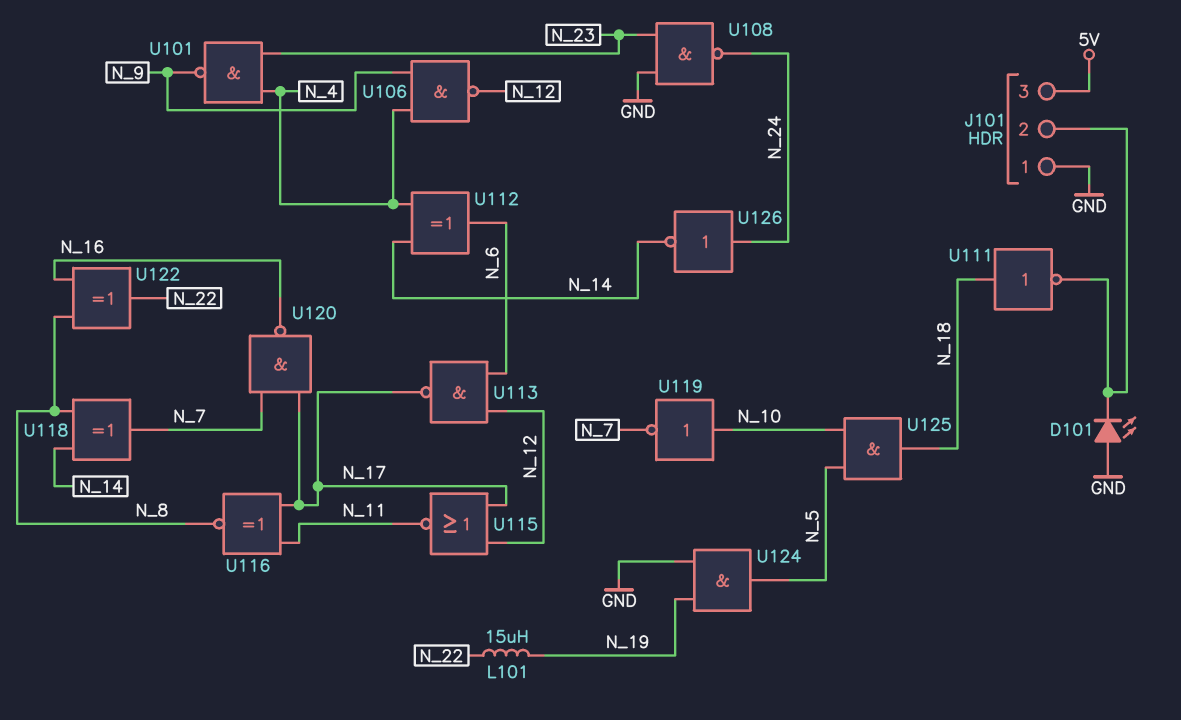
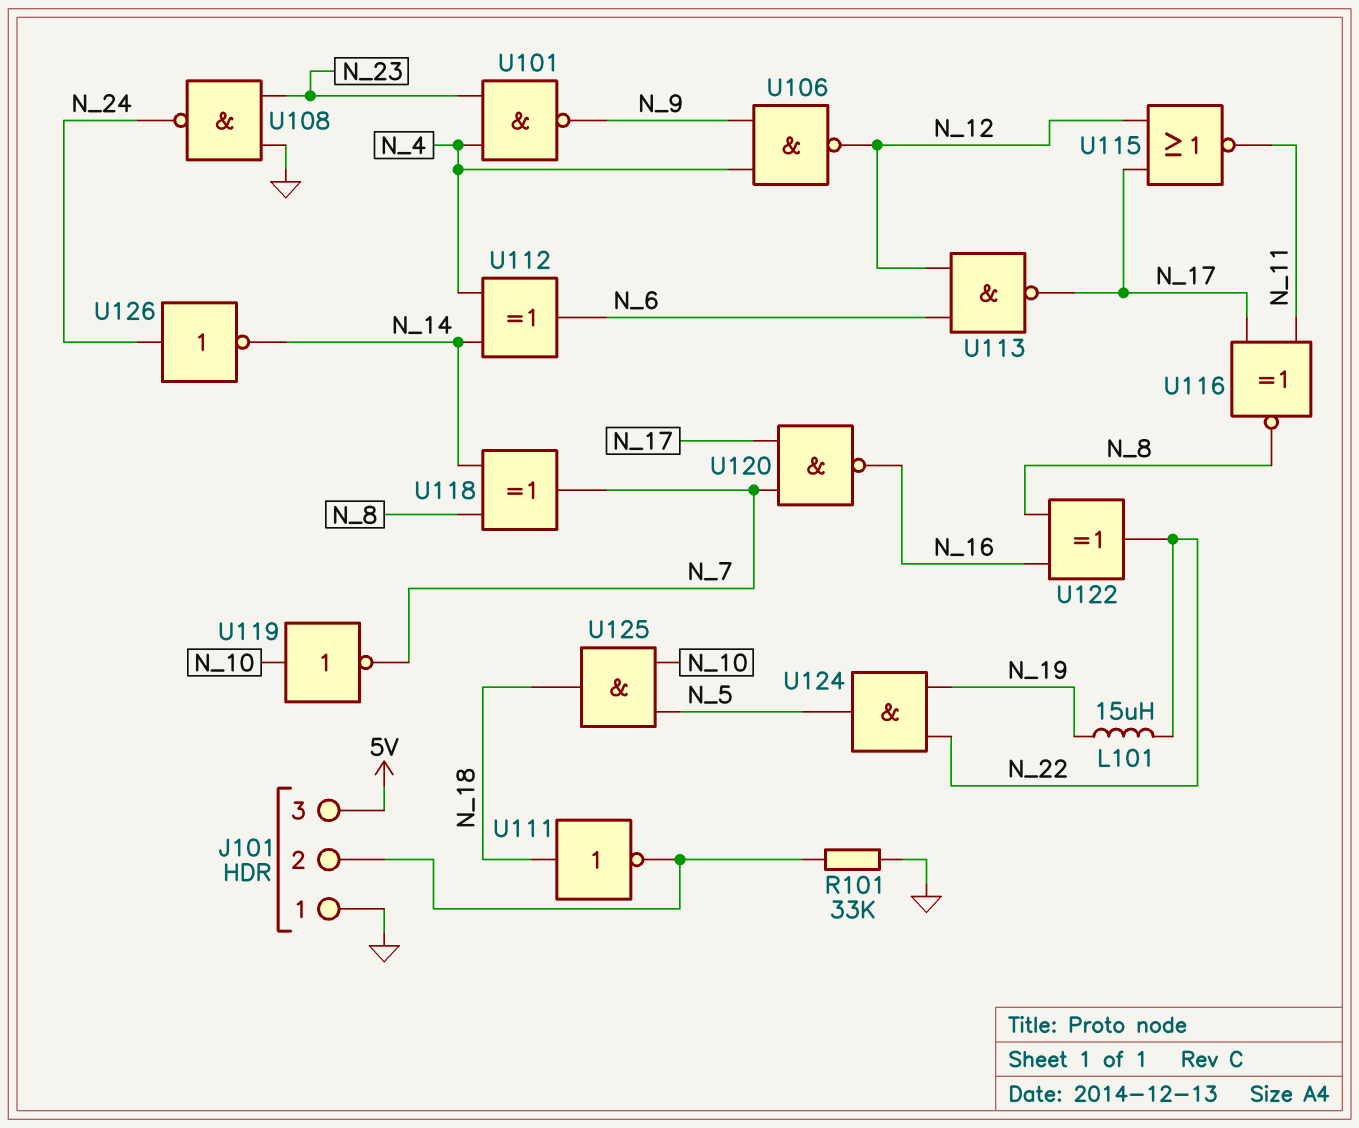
D101: LED (A GND, K J101/2) -> none
R101: none -> 33k (GND, J101/2)
U124: AND (in GND, in N_19, out N_5) -> AND (in N_19, in N_22, out N_5)

